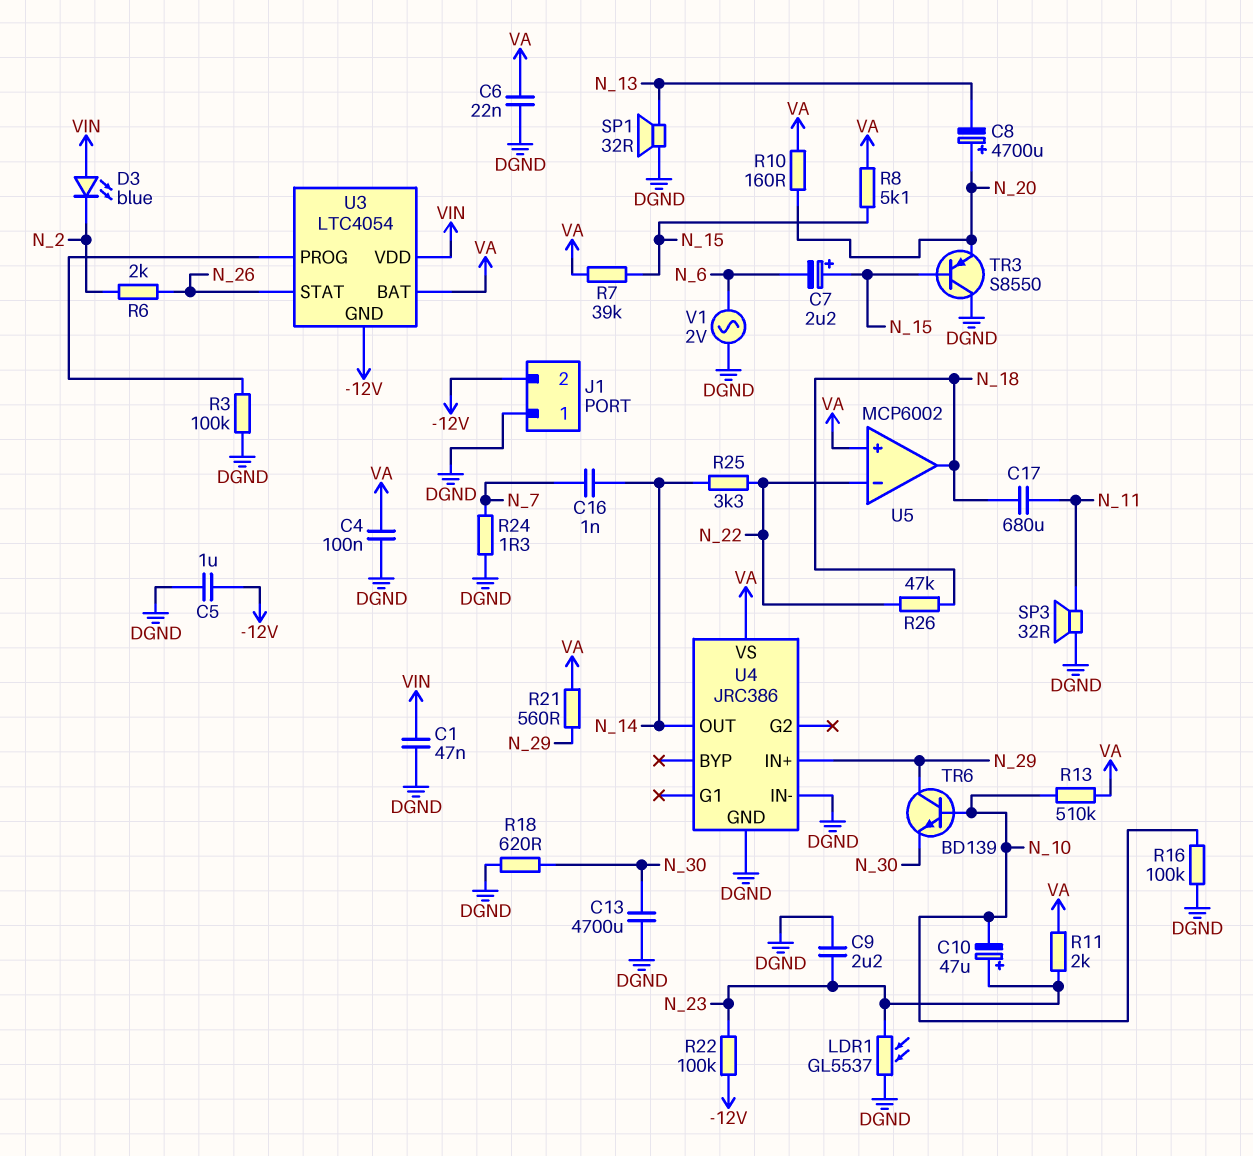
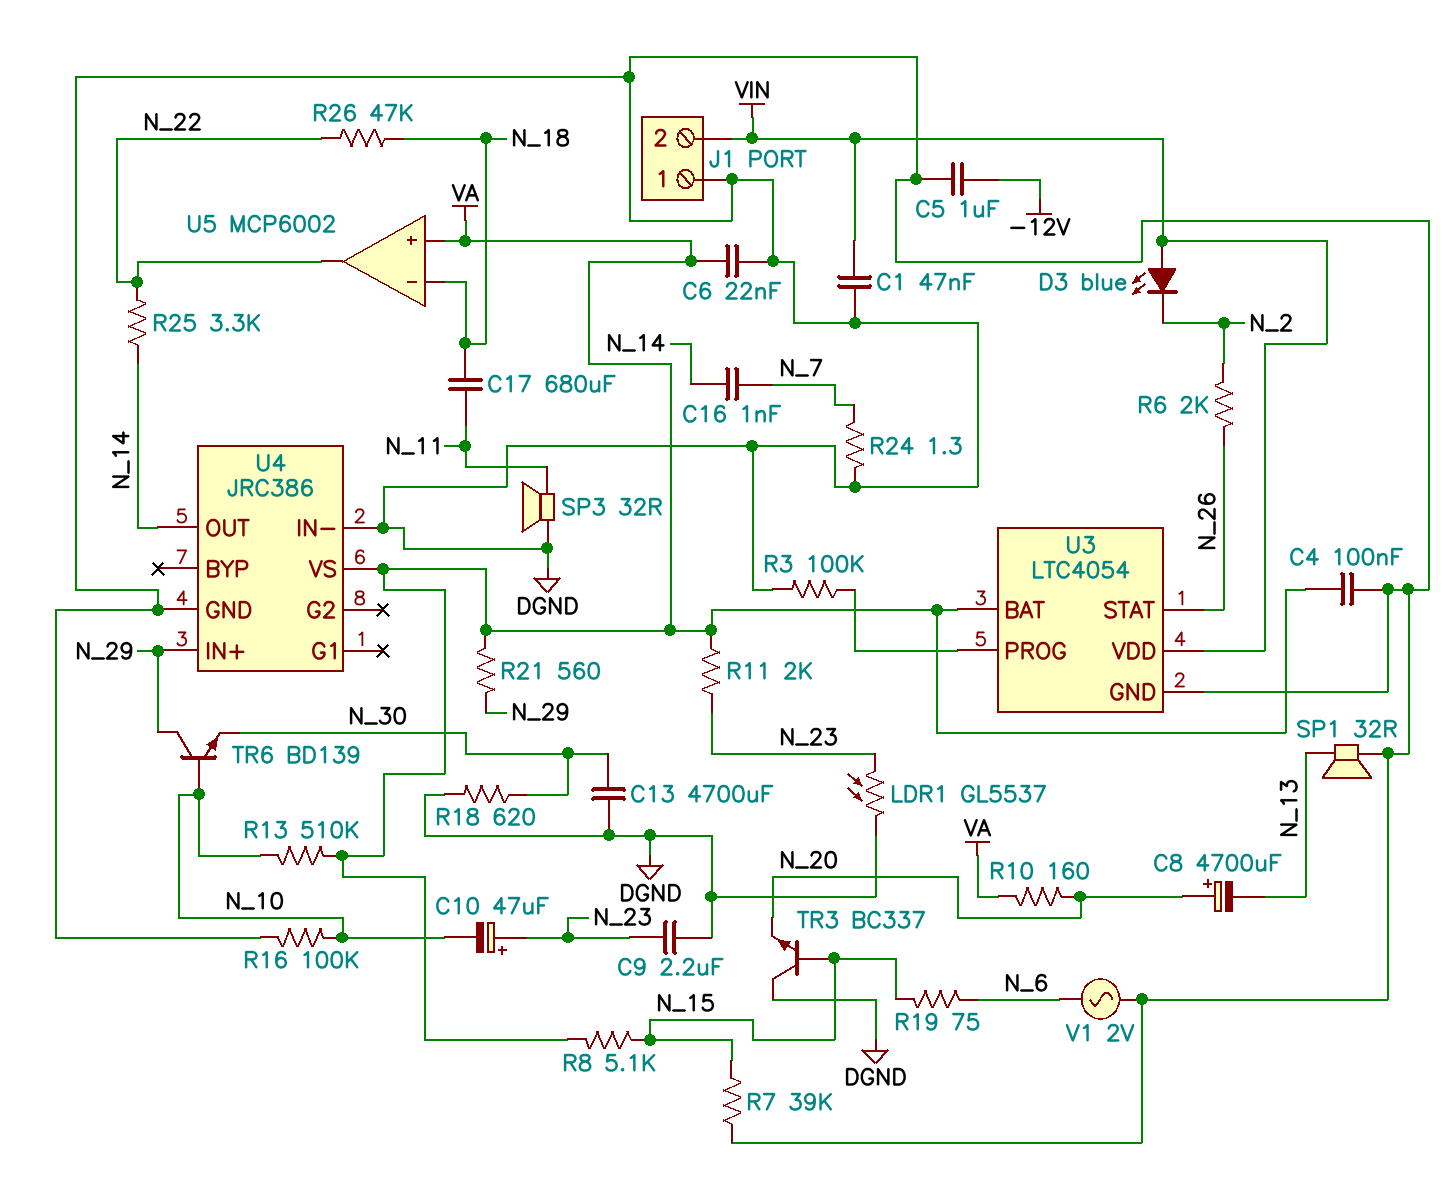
C7: 2.2uF (plus N_15, minus N_6) -> none
J1 pin 2: -12V -> VIN
R7: 39k (N_15, VA) -> 39k (DGND, N_15)
R19: none -> 75 (N_6, N_15)
R22: 100k (-12V, N_23) -> none
TR3: PNP S8550 (B N_15, C DGND, E N_20) -> NPN BC337 (B N_15, C DGND, E N_20)
U3 pin GND: -12V -> DGND
U5 pin in-: N_22 -> N_18
U5 pin out: N_18 -> N_22

